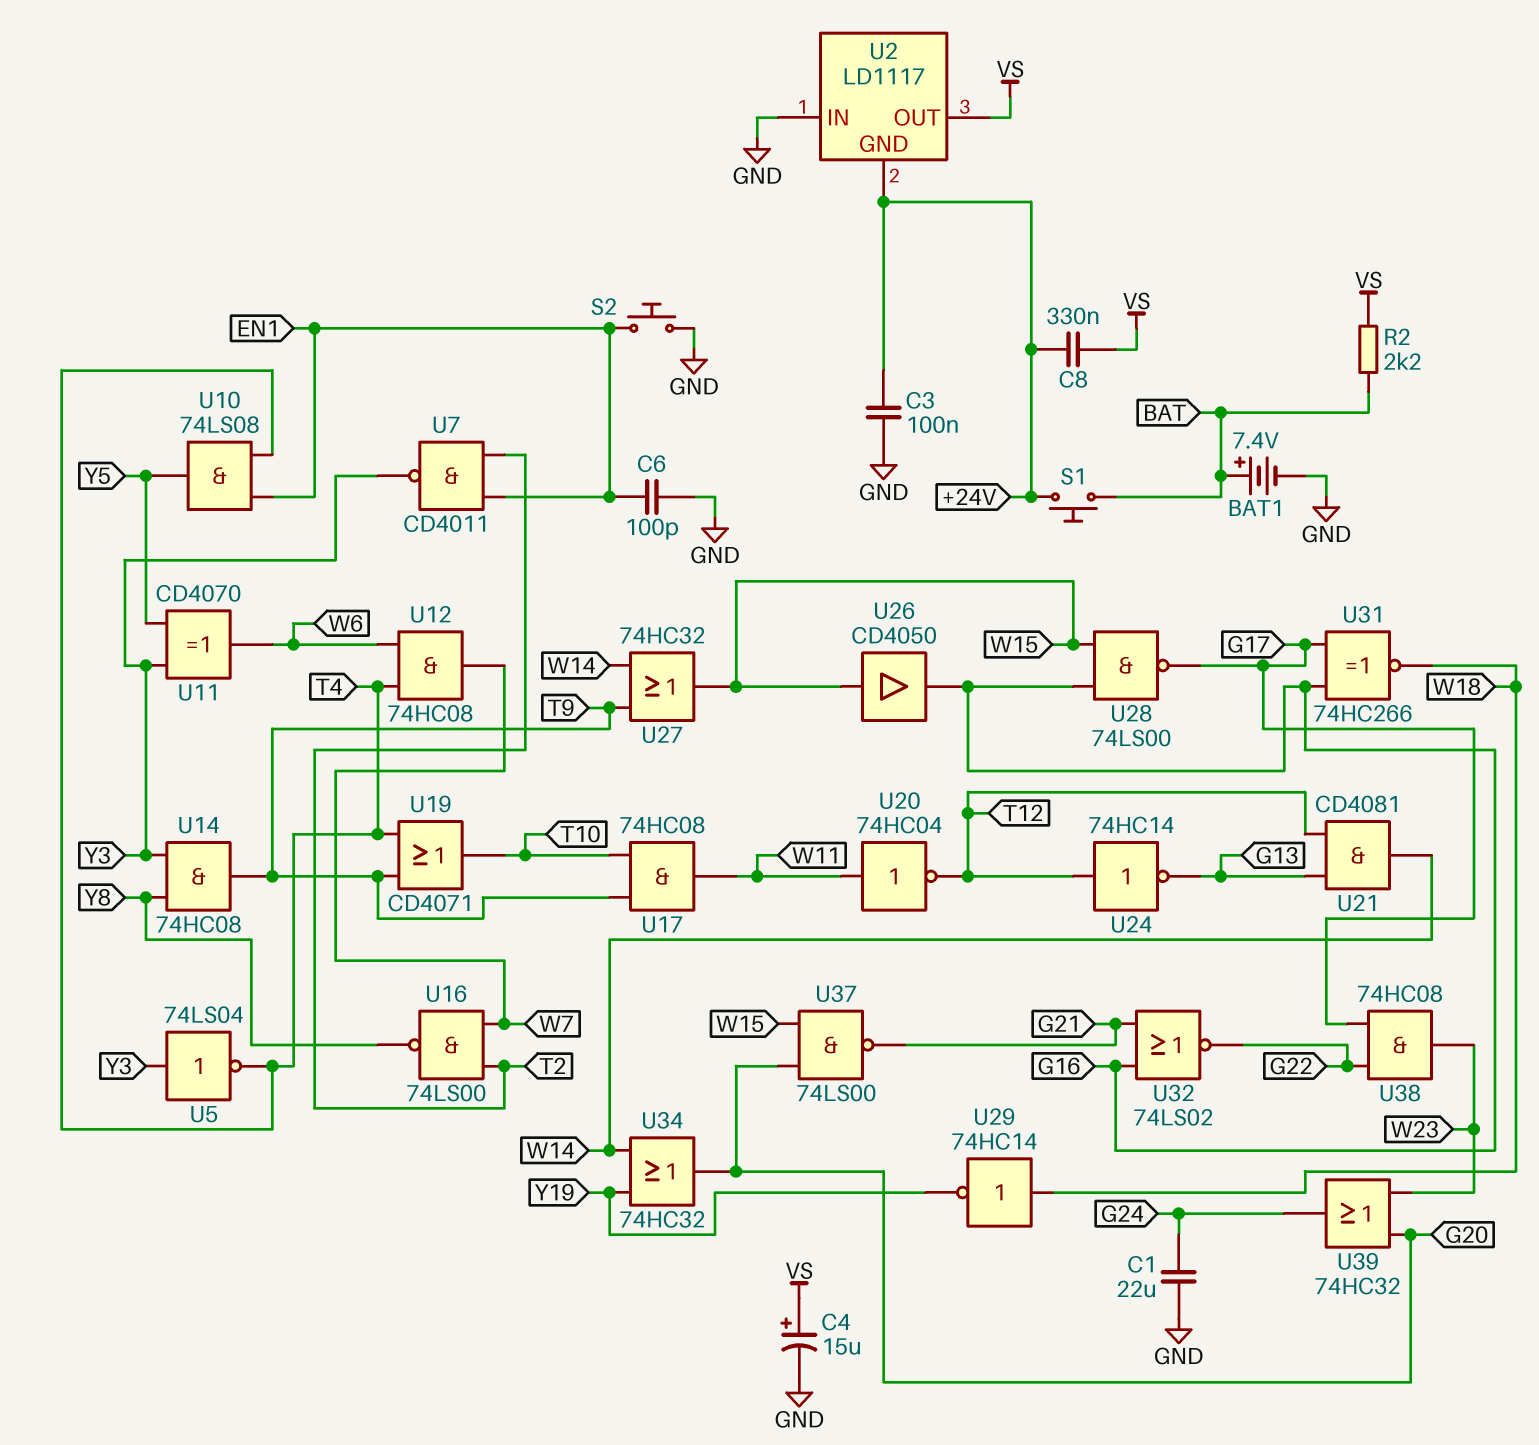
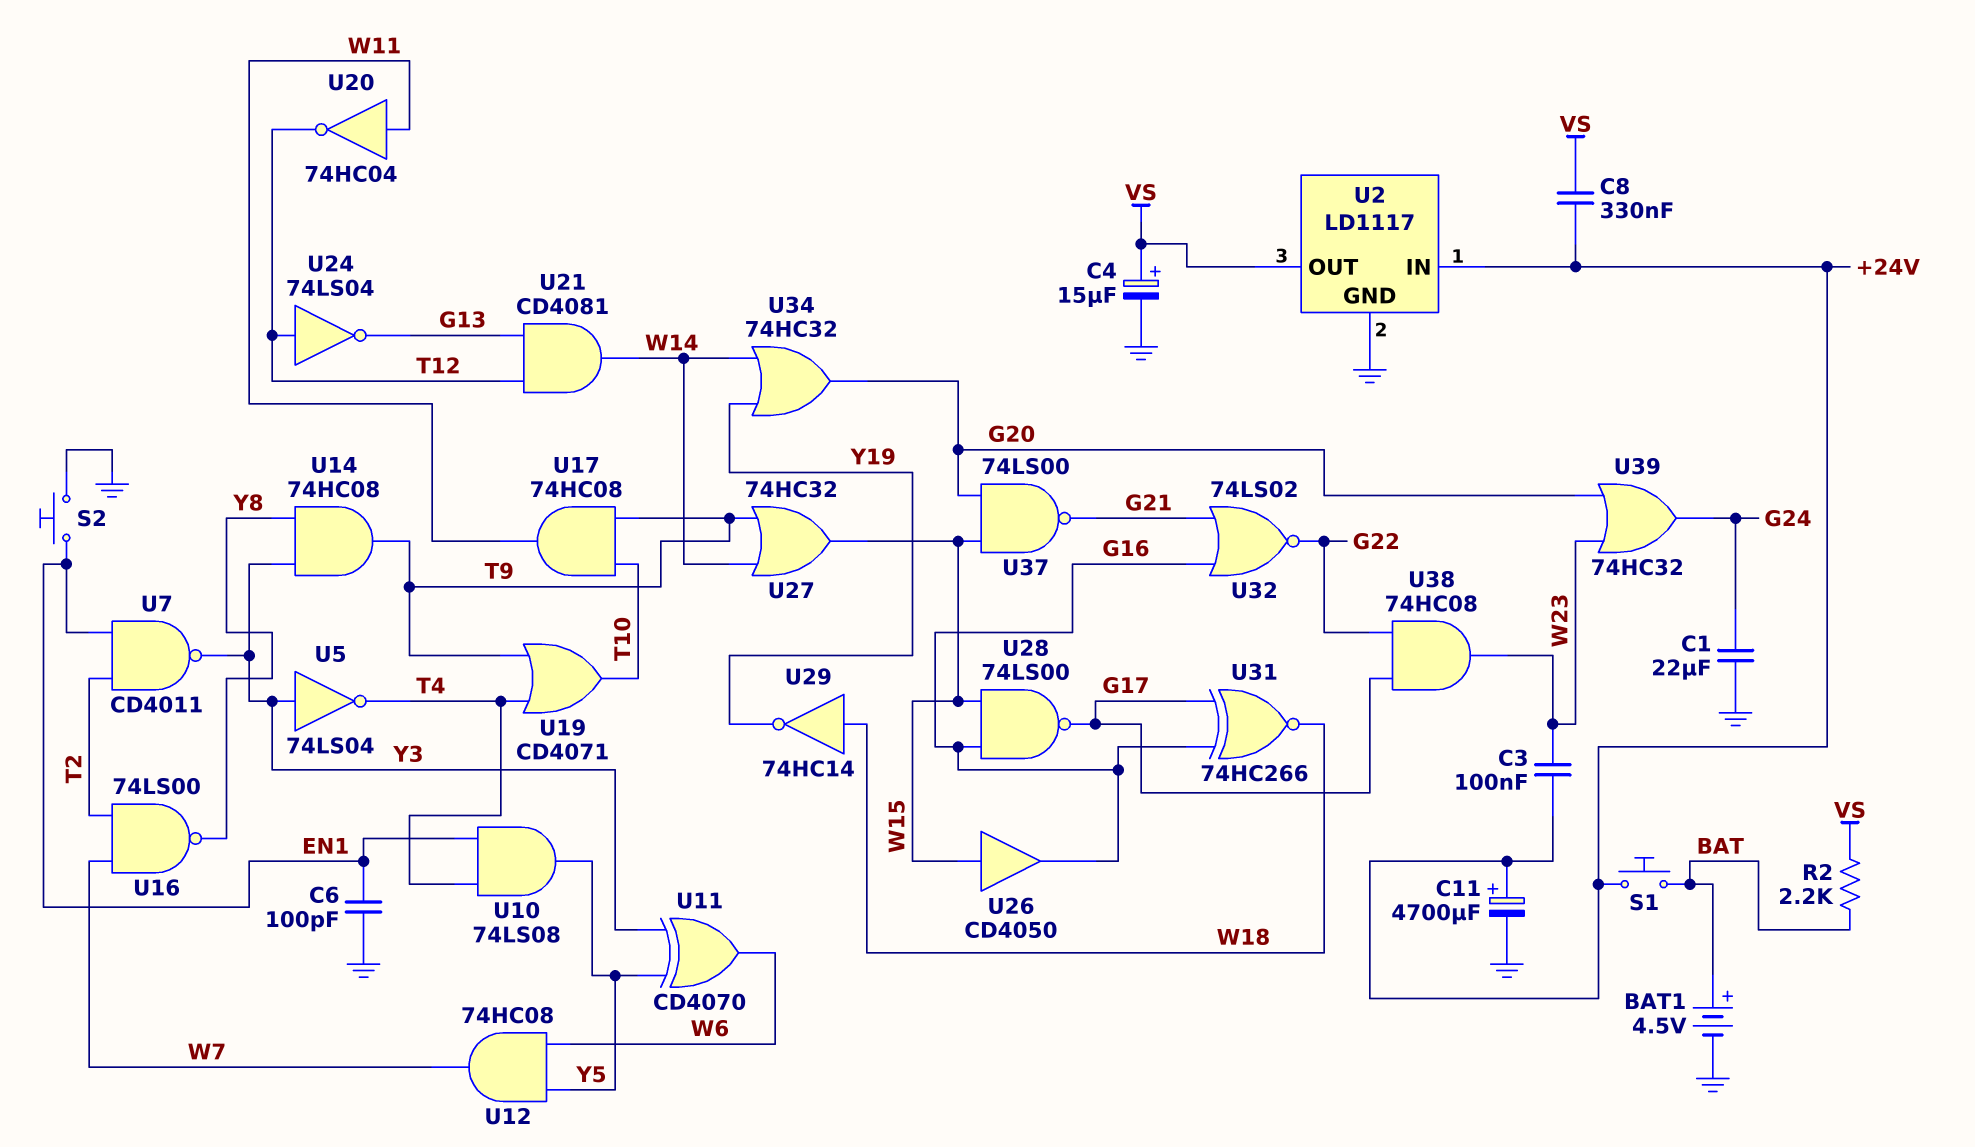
BAT1: 7.4V (plus BAT, minus GND) -> 4.5V (plus BAT, minus GND)
C3: 100nF (+24V, GND) -> 100nF (+24V, W23)
C11: none -> 4700uF (plus +24V, minus GND)
U2 pin GND: +24V -> GND
U2 pin IN: GND -> +24V
U12: AND 74HC08 (in T4, in W6, out W7) -> AND 74HC08 (in W6, in Y5, out W7)
U24: NOT 74HC14 (in T12, out G13) -> NOT 74LS04 (in T12, out G13)

